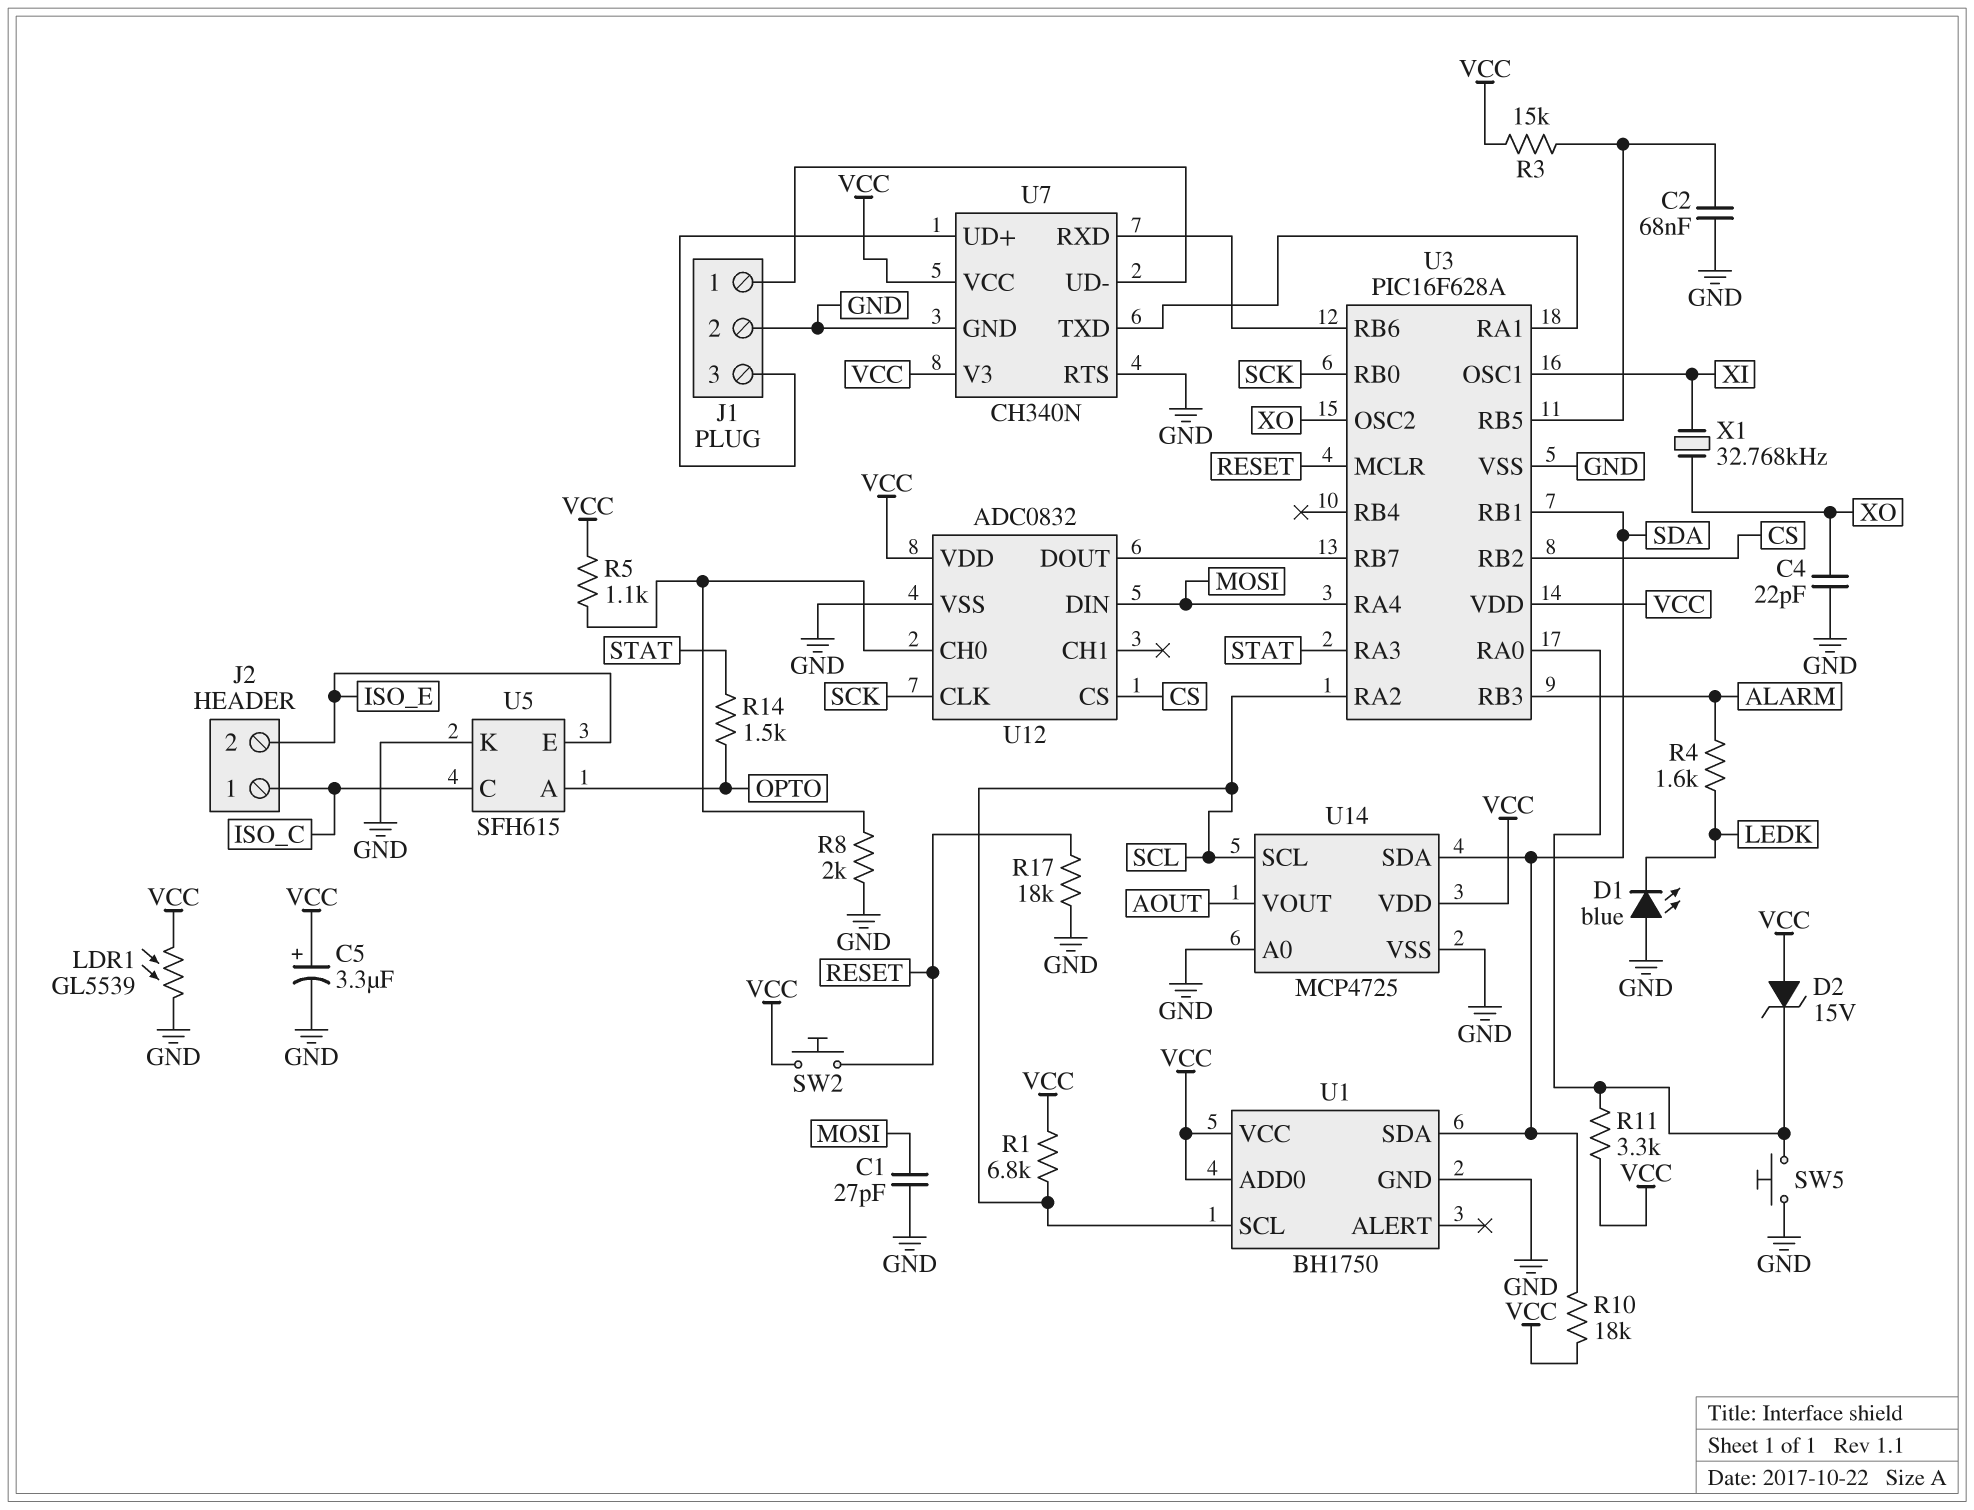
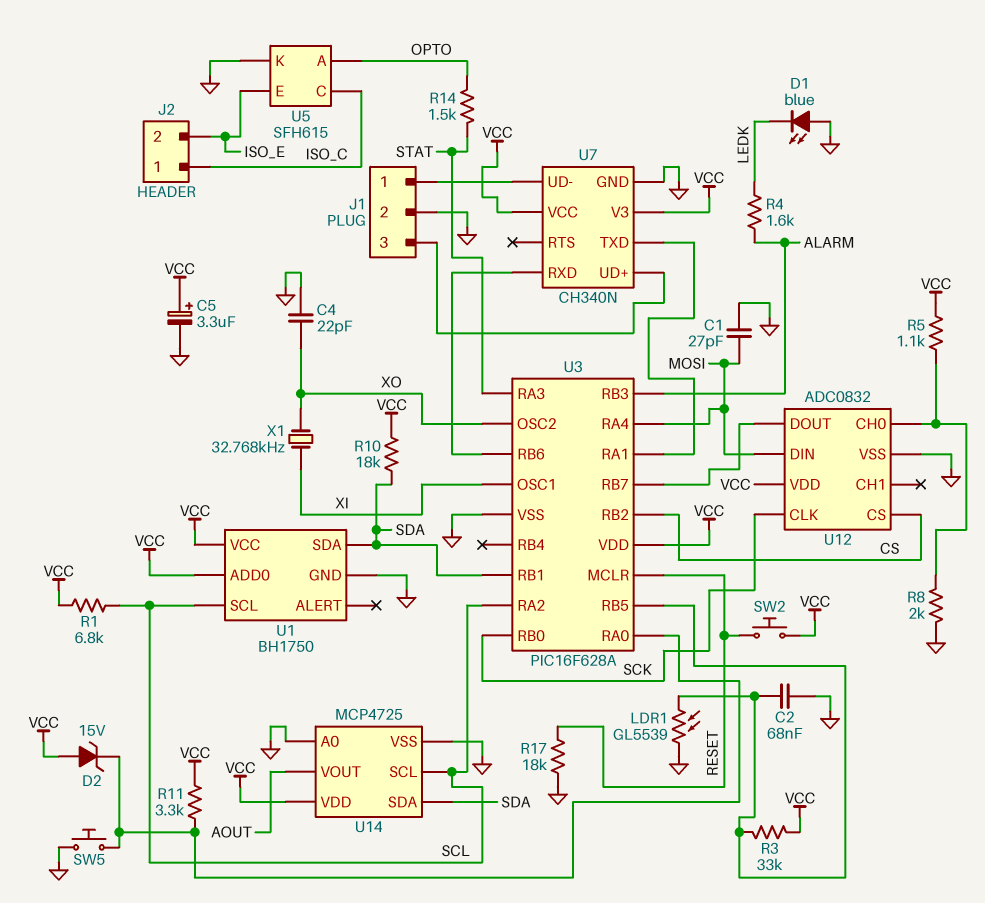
LDR1: GL5539 (GND, VCC) -> GL5539 (GND, U3/RB5)
R3: 15k (U3/RB5, VCC) -> 33k (U3/RB5, VCC)
U7 pin RTS: GND -> none

